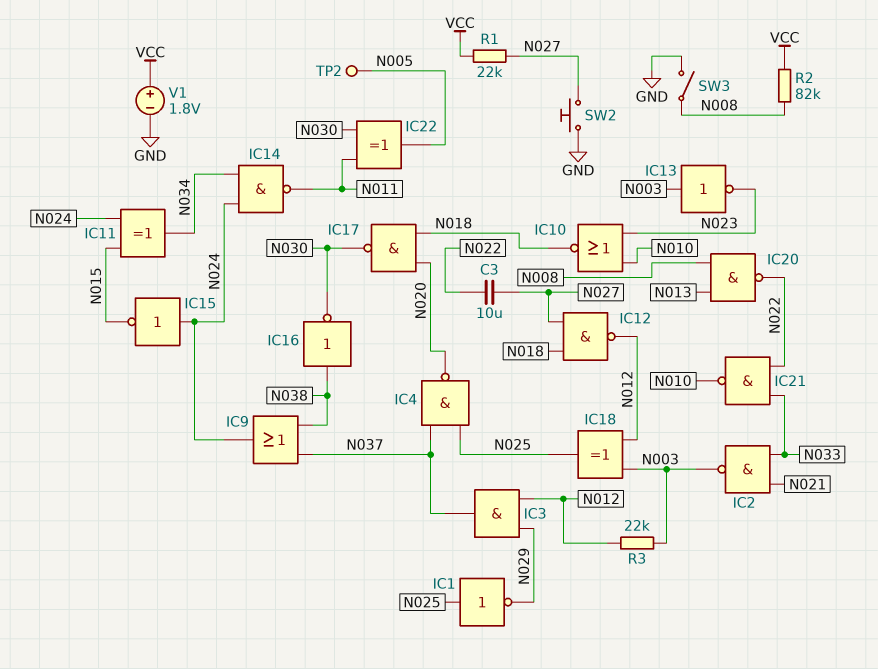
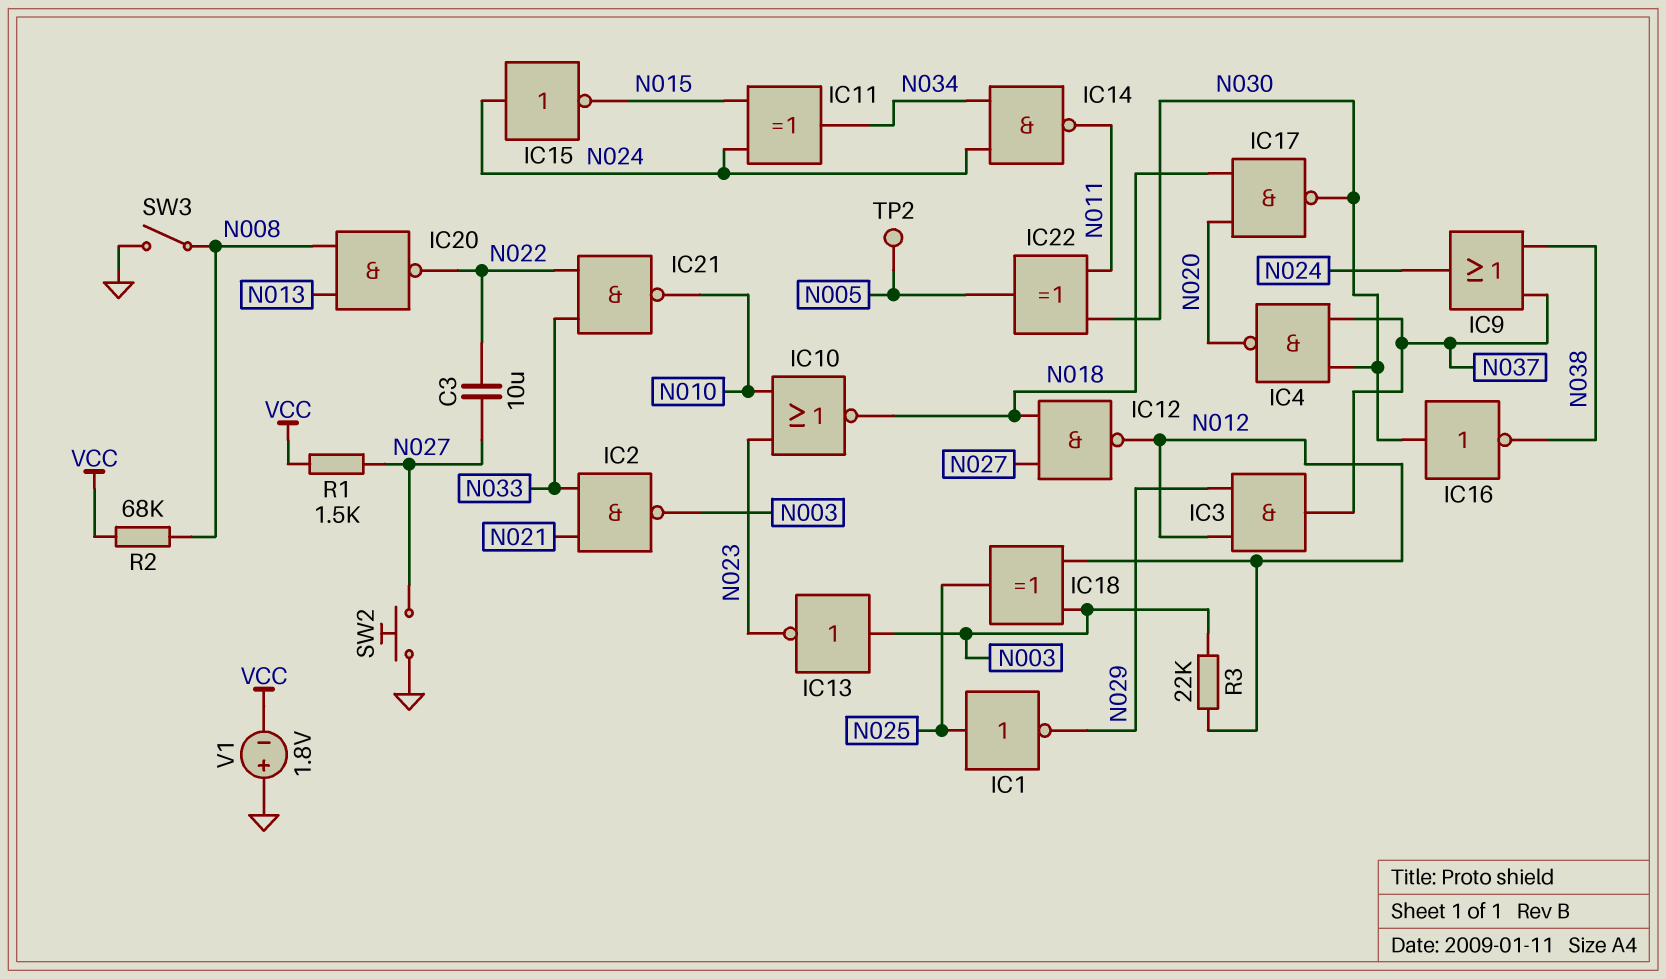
IC4: NAND (in N025, in N037, out N020) -> NAND (in N030, in N037, out N020)
IC16: NOT (in N038, out N030) -> NOT (in N030, out N038)
R1: 22k (N027, VCC) -> 1.5k (N027, VCC)
R2: 82k (N008, VCC) -> 68k (N008, VCC)
V1: 1.8V (plus VCC, minus GND) -> 1.8V (plus GND, minus VCC)

